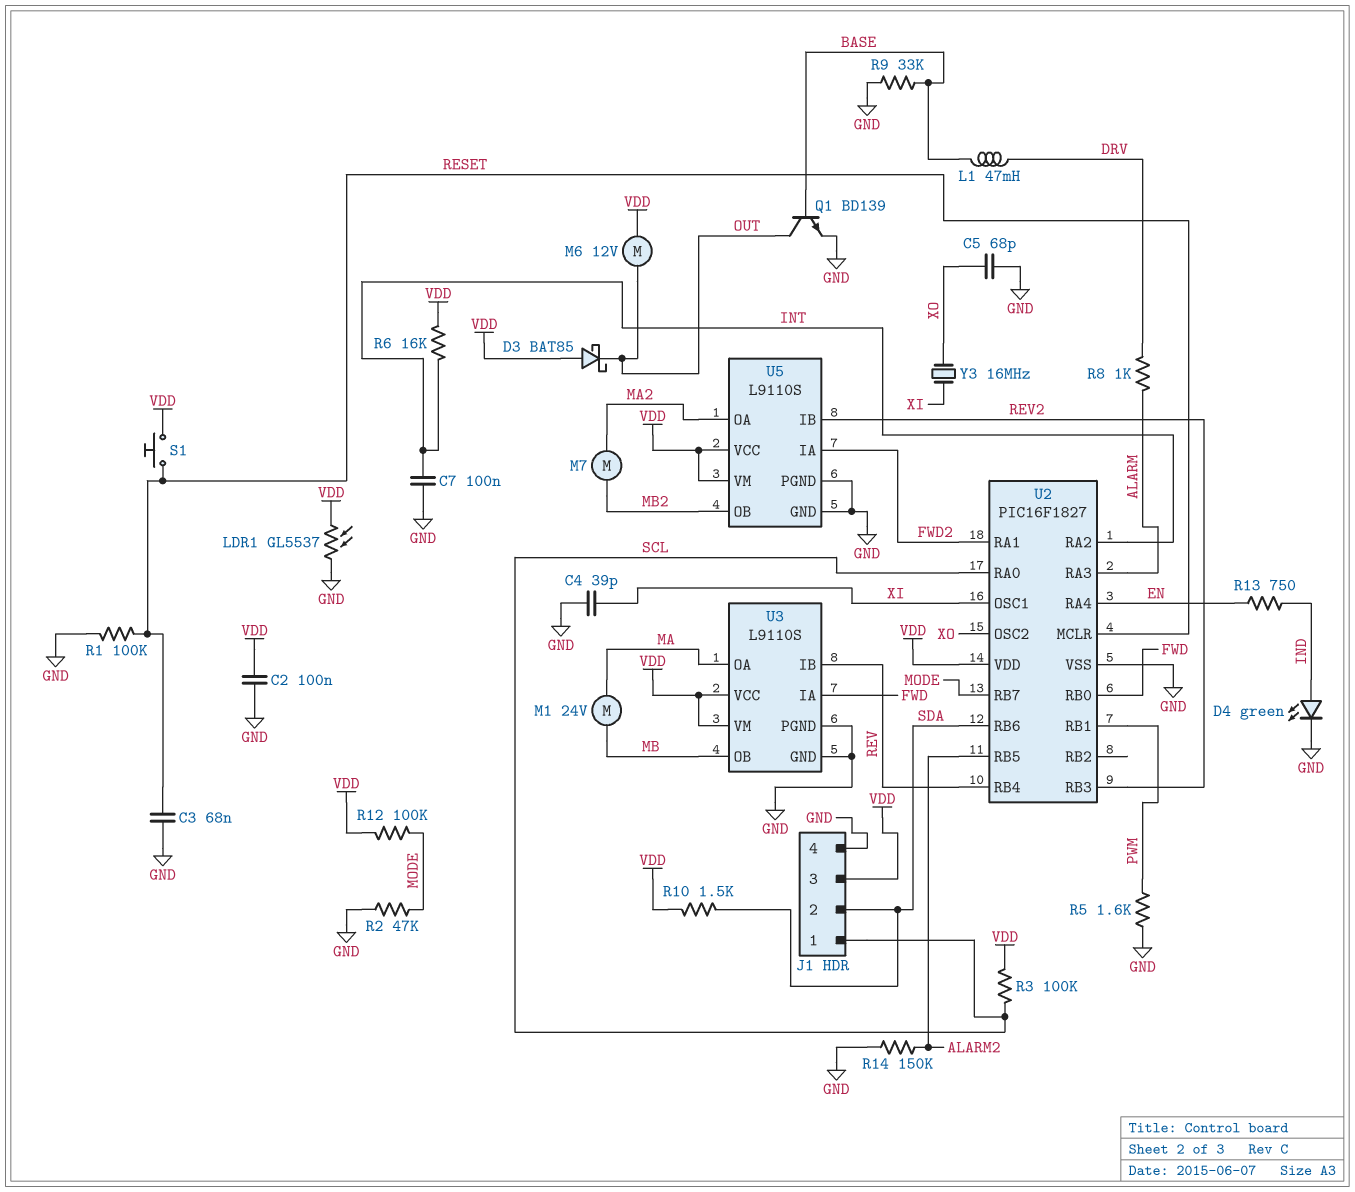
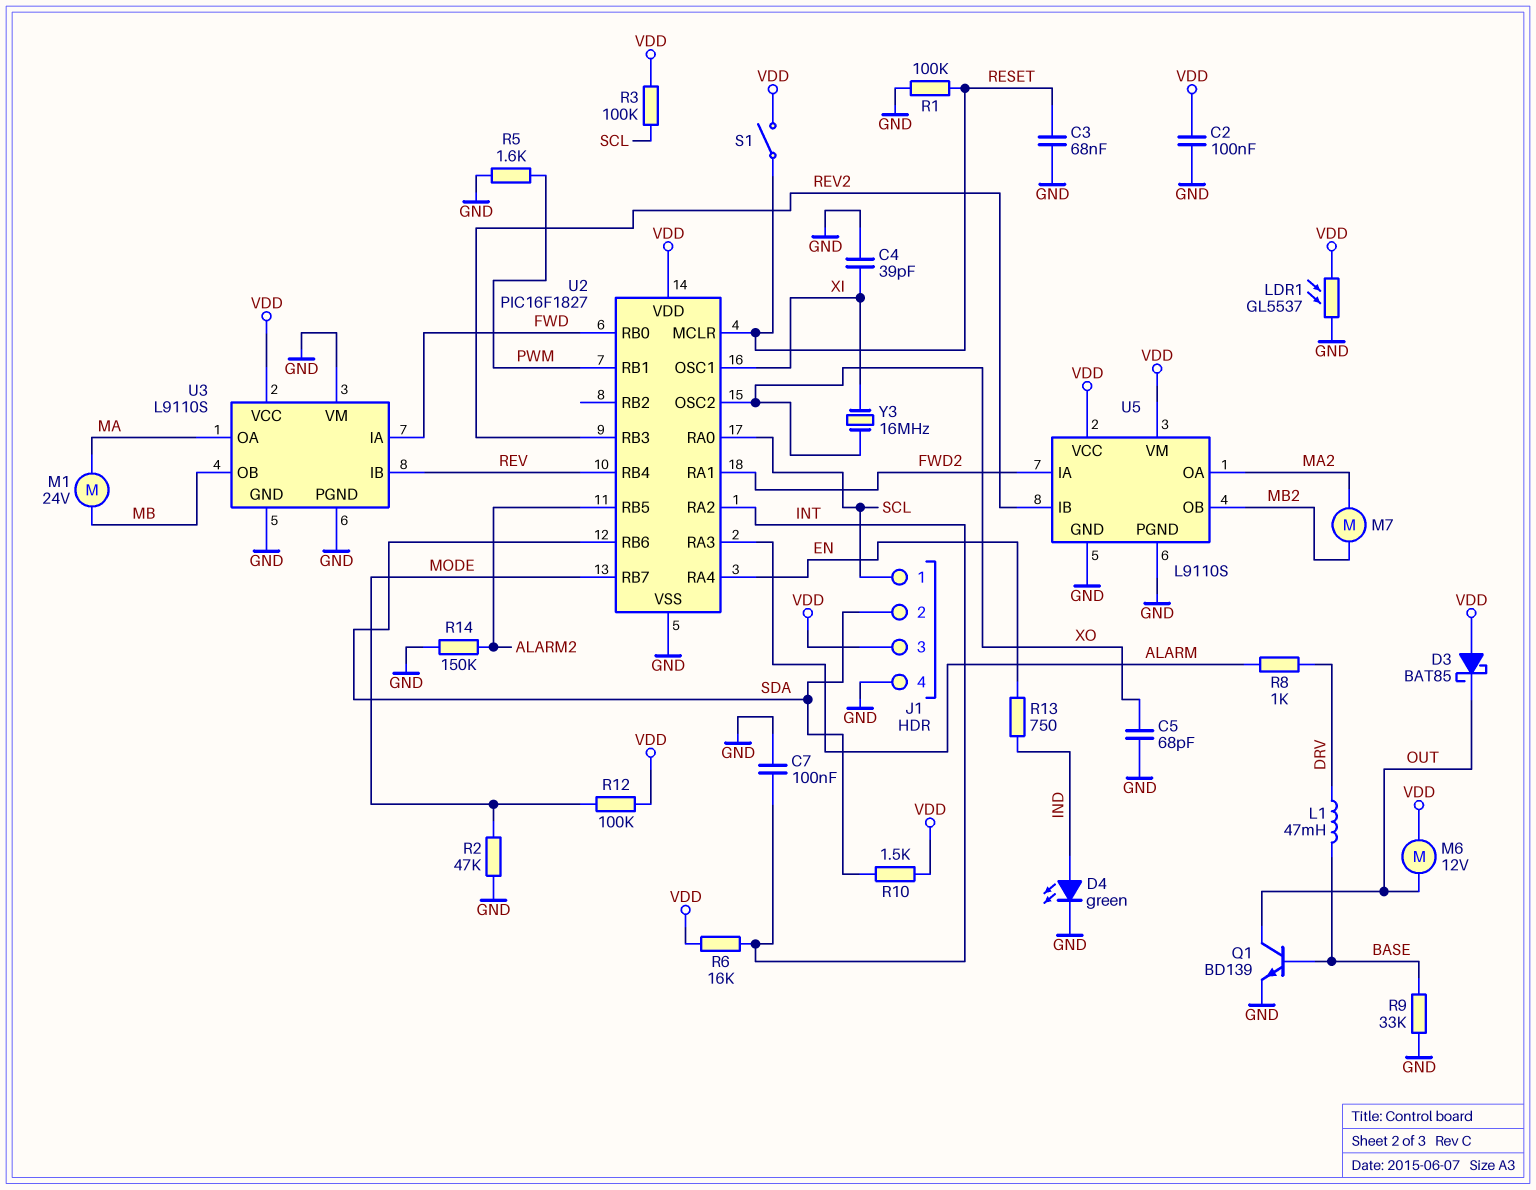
S1: button (RESET, VDD) -> switch (RESET, VDD)
U3 pin VM: VDD -> GND

